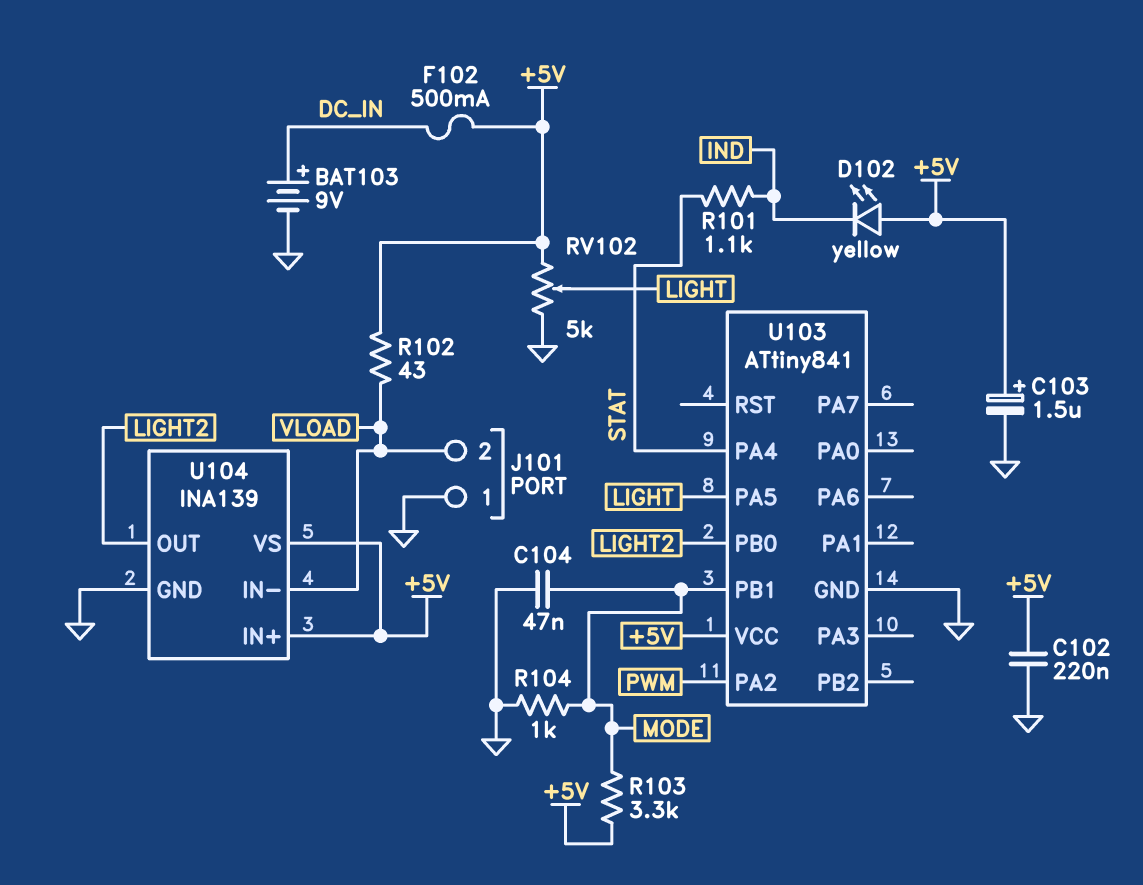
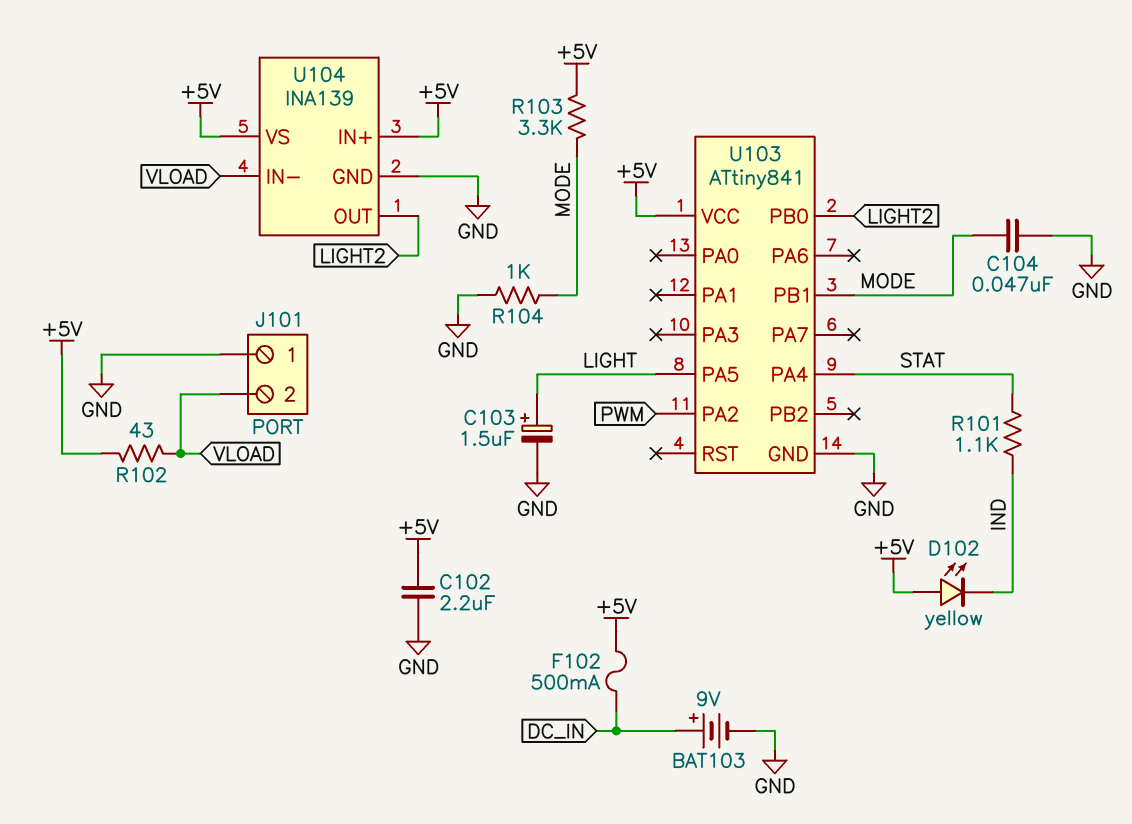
C102: 220nF (+5V, GND) -> 2.2uF (+5V, GND)
C103: 1.5uF (plus +5V, minus GND) -> 1.5uF (plus LIGHT, minus GND)
RV102: 5k (+5V, GND, wiper LIGHT) -> none

